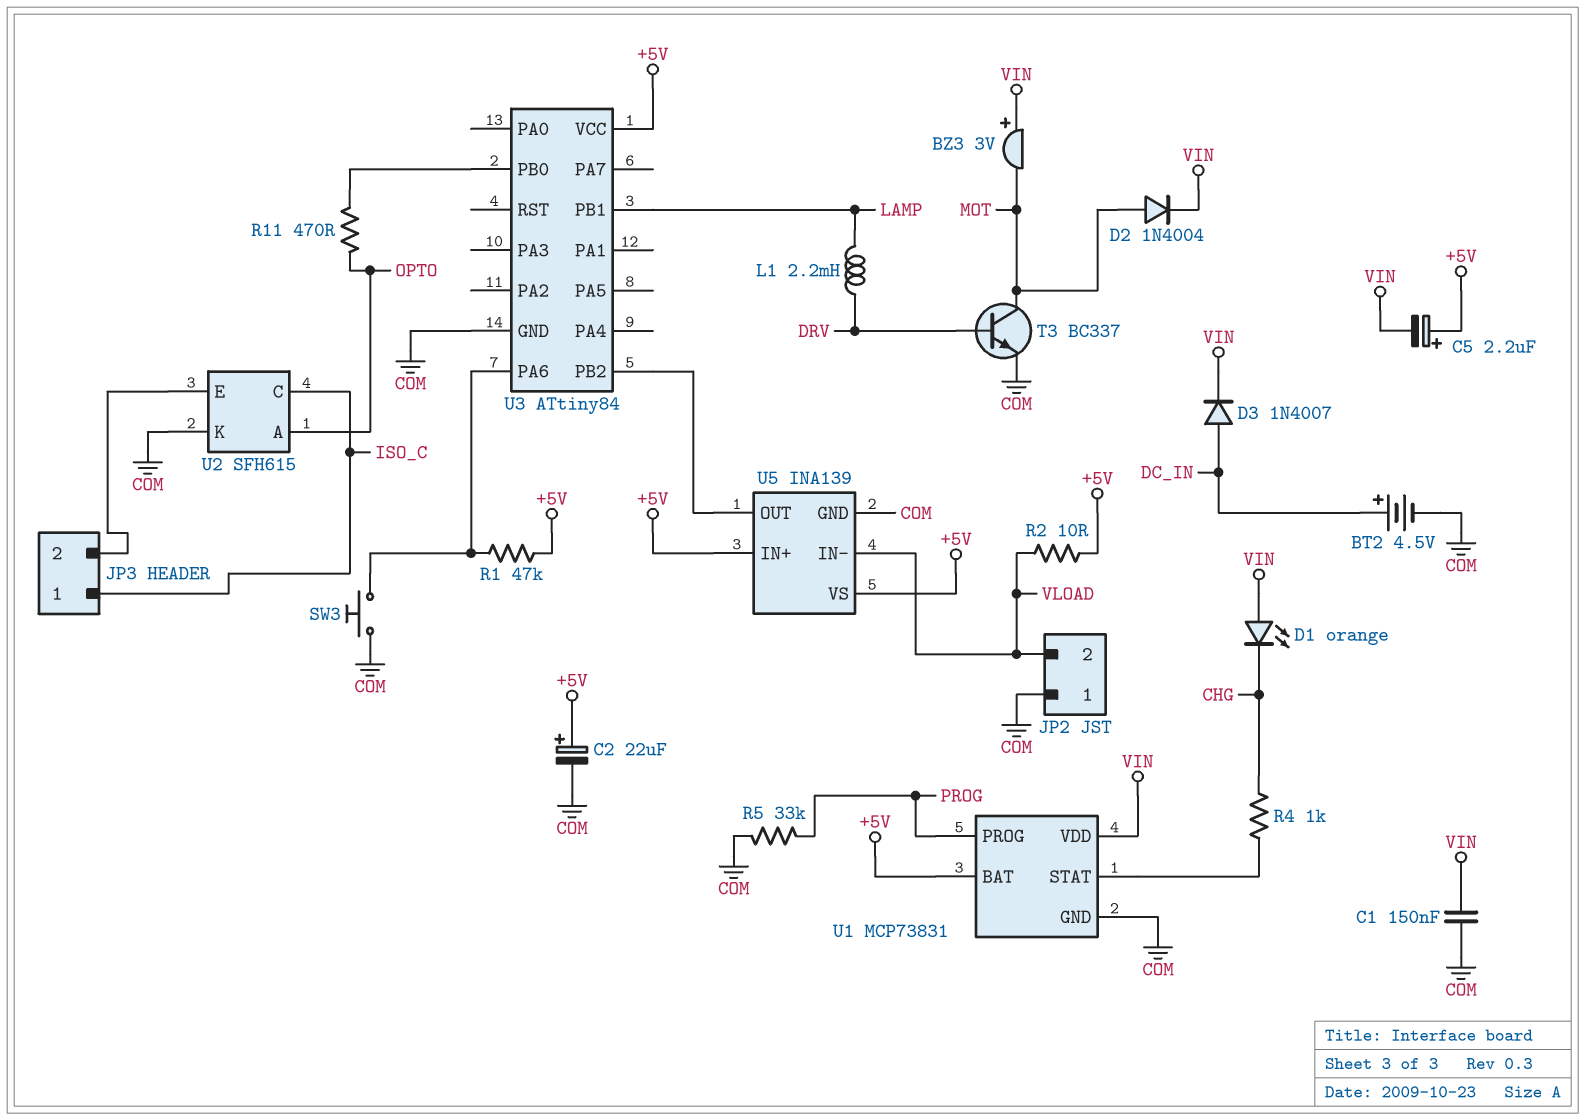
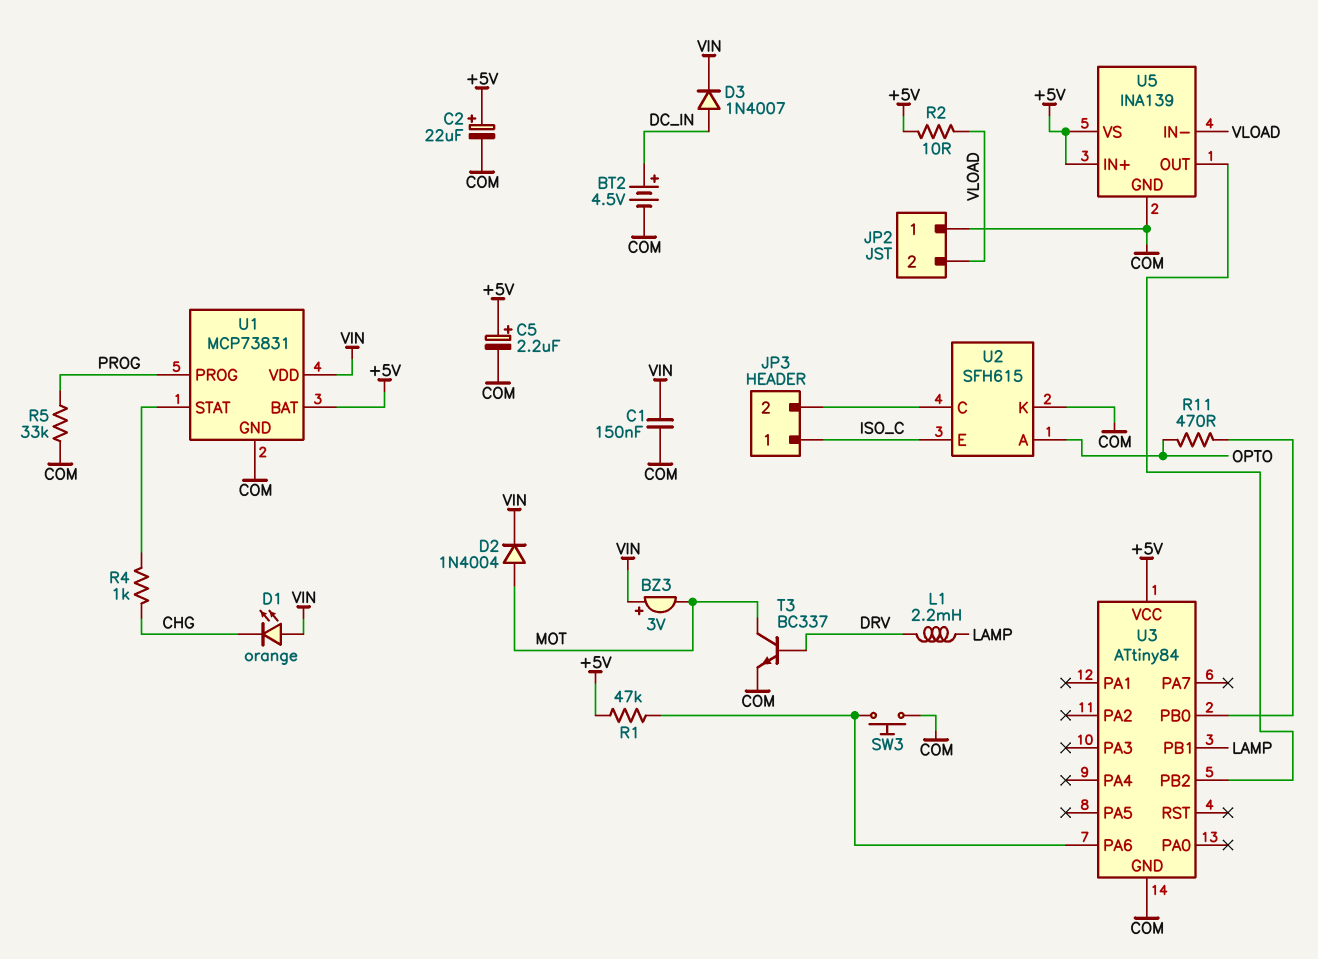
C5: 2.2uF (plus +5V, minus VIN) -> 2.2uF (plus +5V, minus COM)
U2 pin C: ISO_C -> JP3/2
U2 pin E: JP3/2 -> ISO_C

